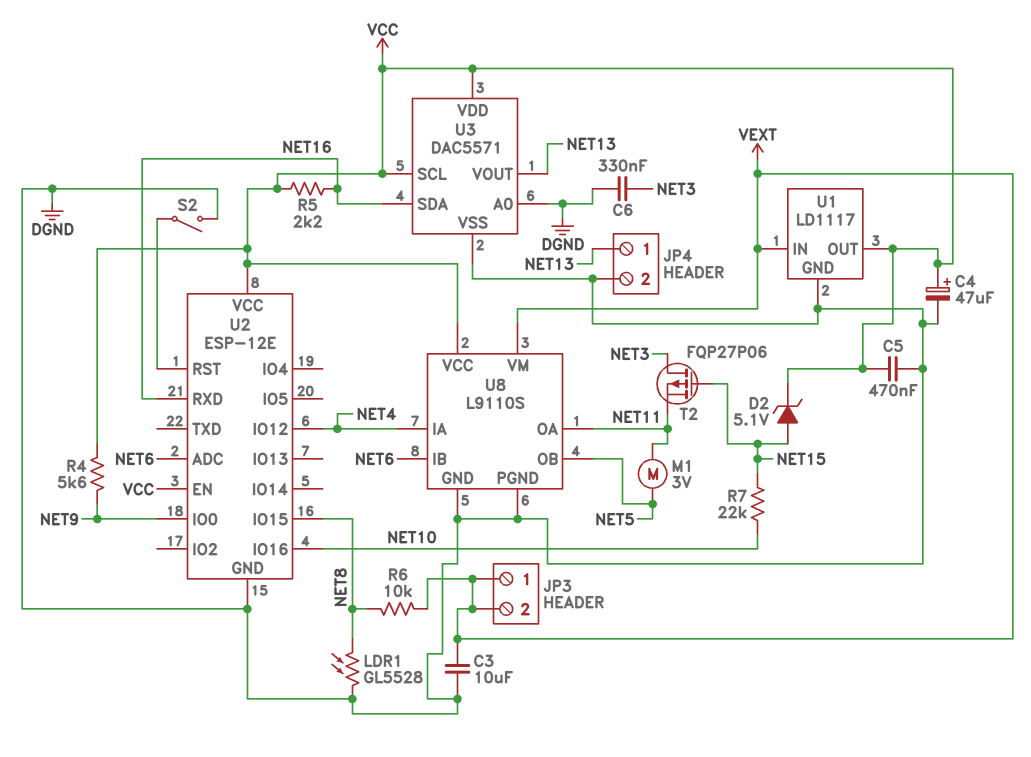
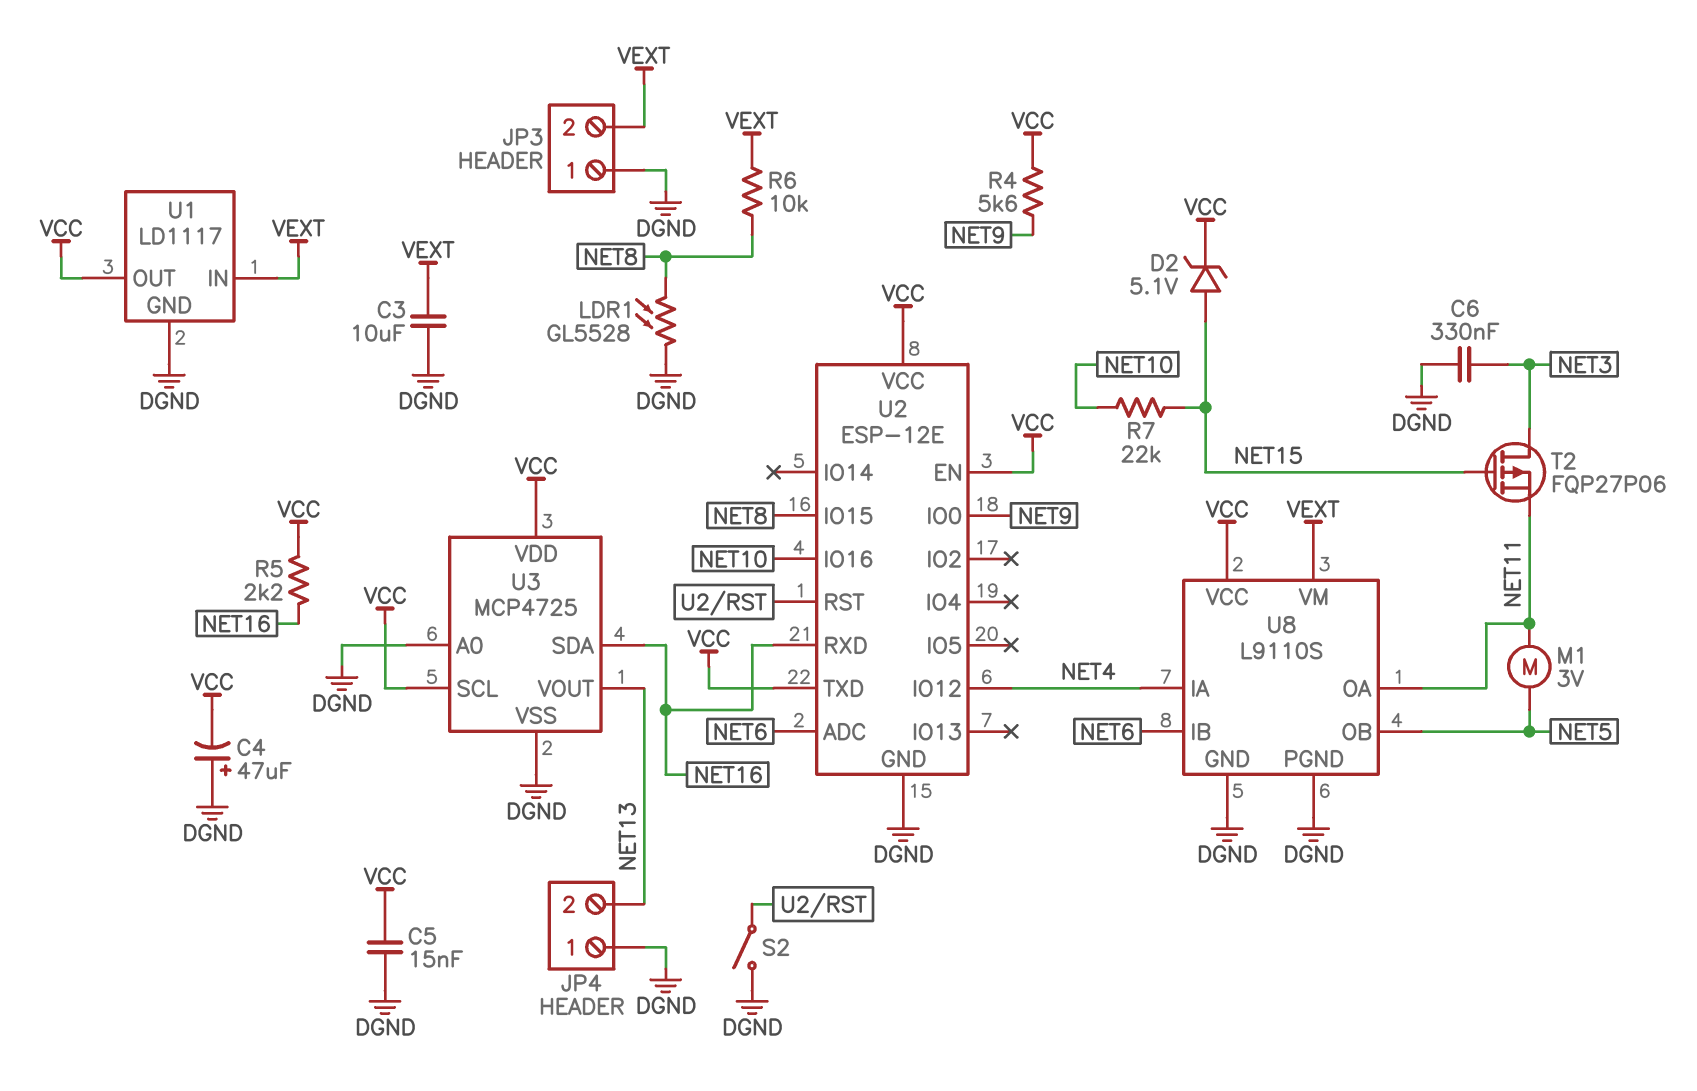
C4: 47uF (plus VCC, minus DGND) -> 47uF (plus DGND, minus VCC)
C5: 470nF (DGND, VCC) -> 15nF (DGND, VCC)
JP3 pin 1: VEXT -> DGND
JP4 pin 1: NET13 -> DGND
JP4 pin 2: DGND -> NET13
U2 pin TXD: none -> VCC
U3: DAC5571 -> MCP4725

